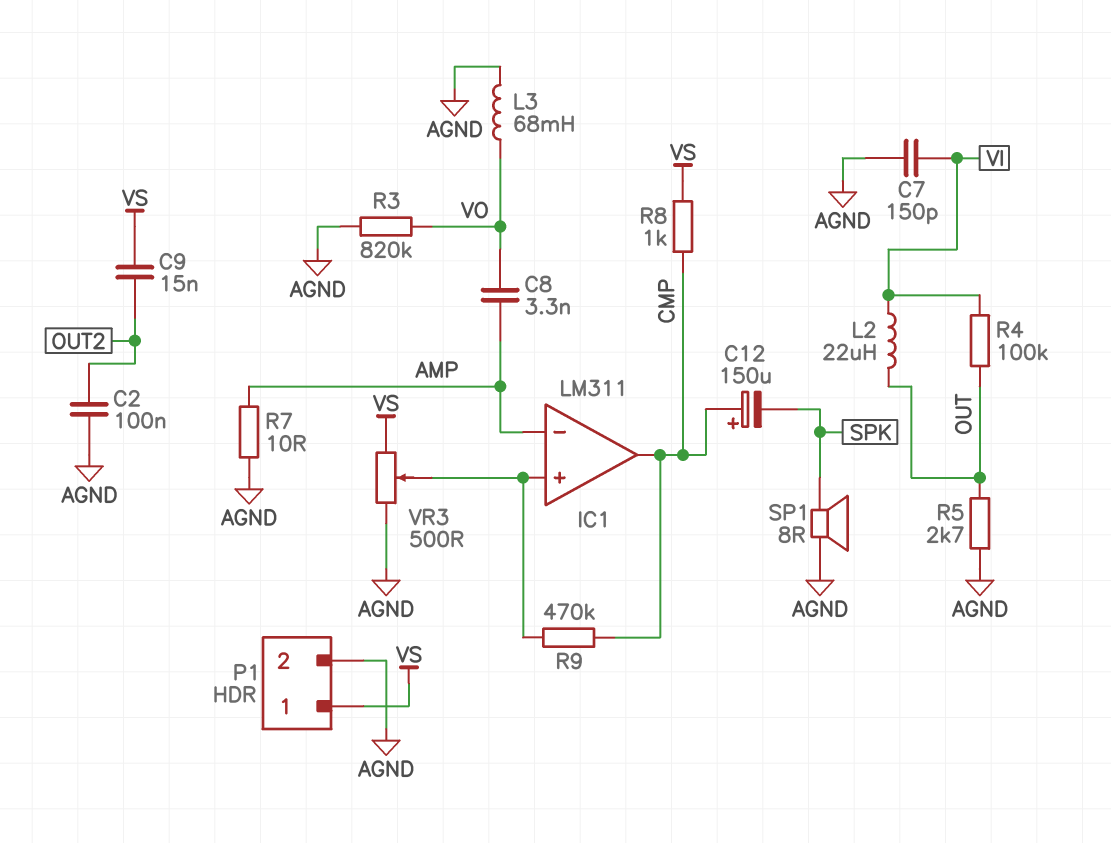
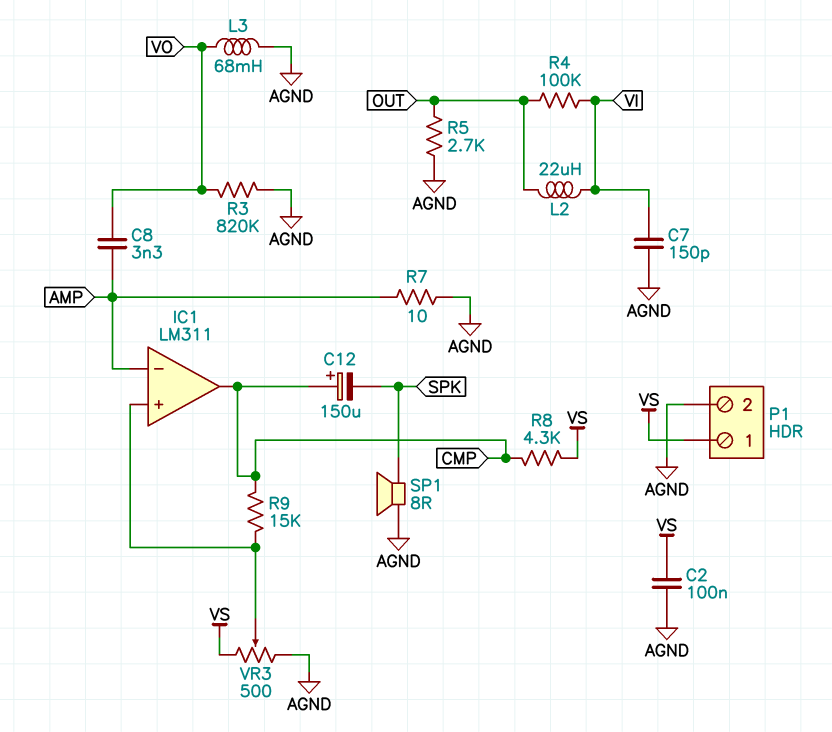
C2: 100nF (AGND, OUT2) -> 100nF (AGND, VS)
C9: 15nF (OUT2, VS) -> none
R8: 1k (CMP, VS) -> 4.3k (CMP, VS)
R9: 470k (CMP, IC1/in+) -> 15k (CMP, IC1/in+)

